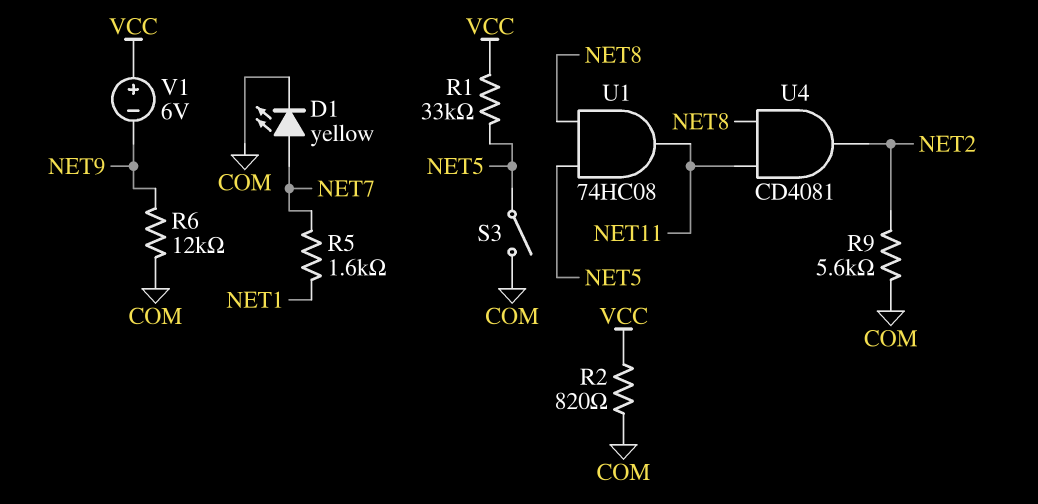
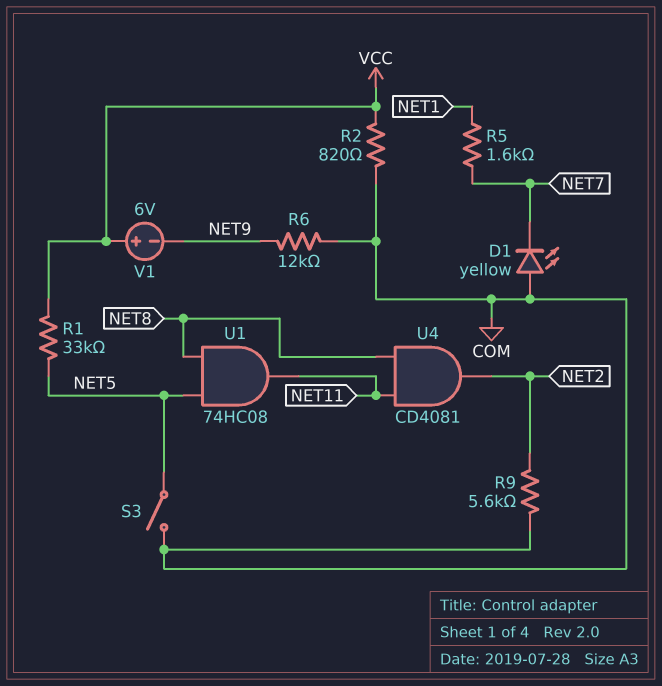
D1: LED yellow (A NET7, K COM) -> LED yellow (A COM, K NET7)

